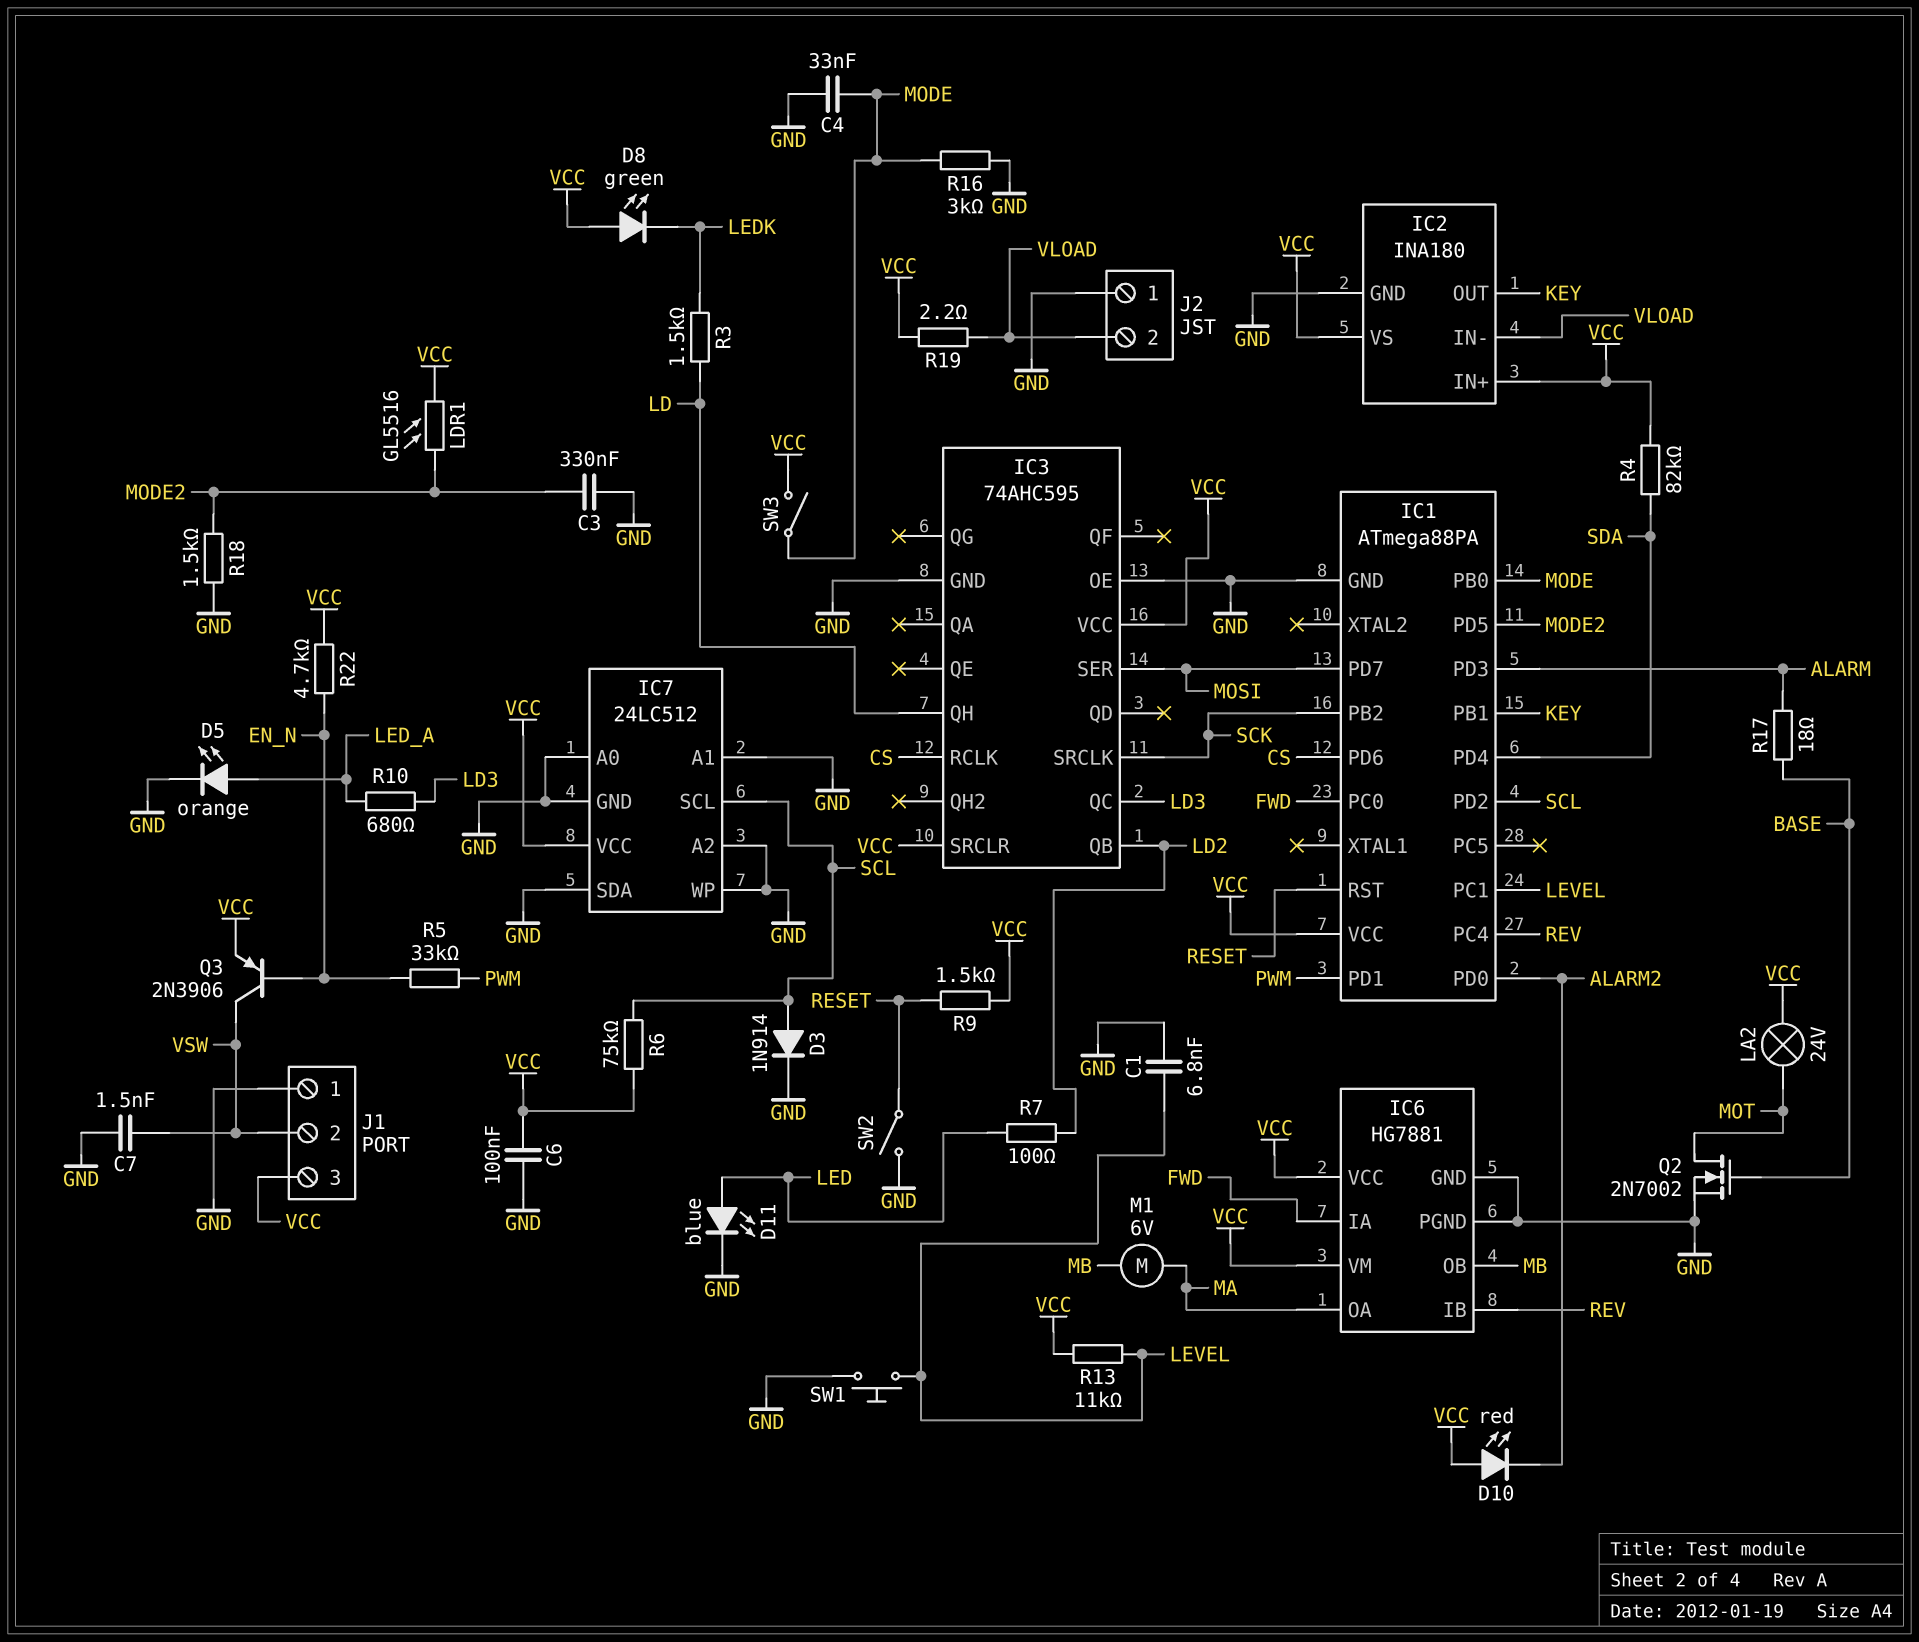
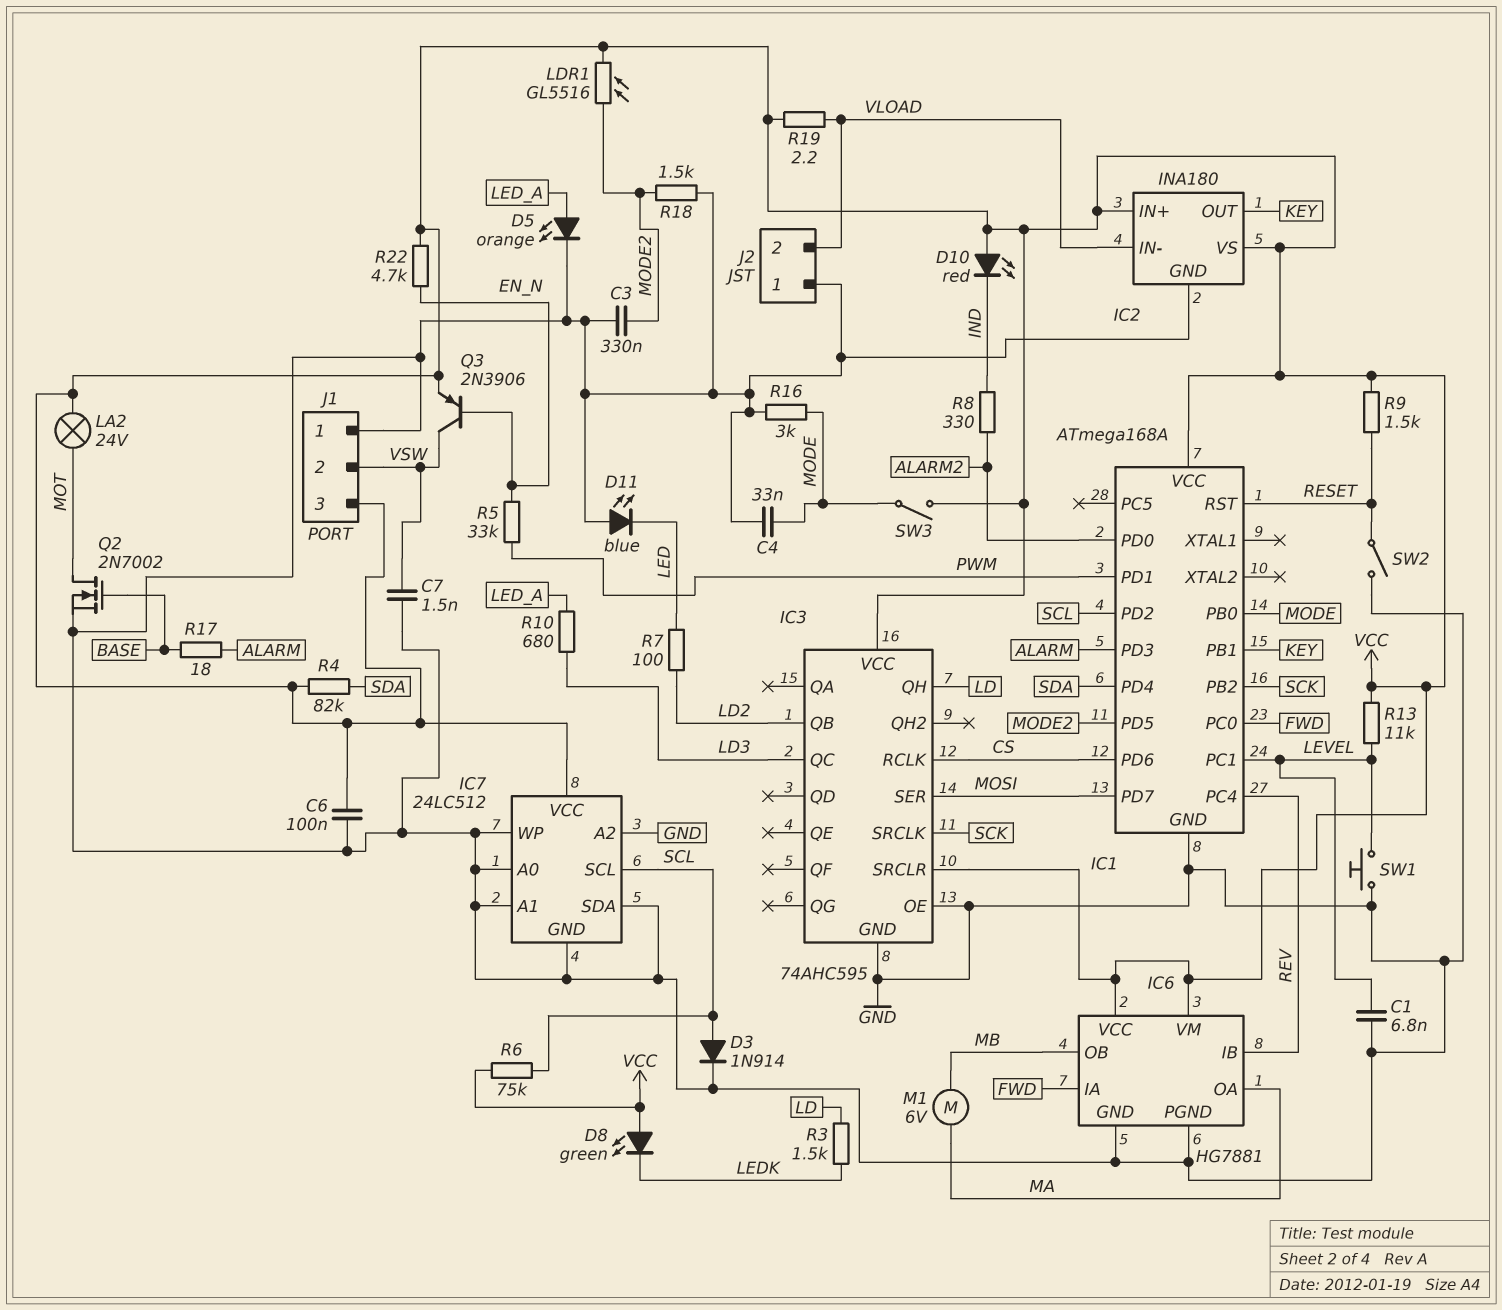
D10: LED red (A VCC, K ALARM2) -> LED red (A VCC, K IND)
D11: LED blue (A LED, K GND) -> LED blue (A GND, K LED)
IC1: ATmega88PA -> ATmega168A
R8: none -> 330 (ALARM2, IND)

